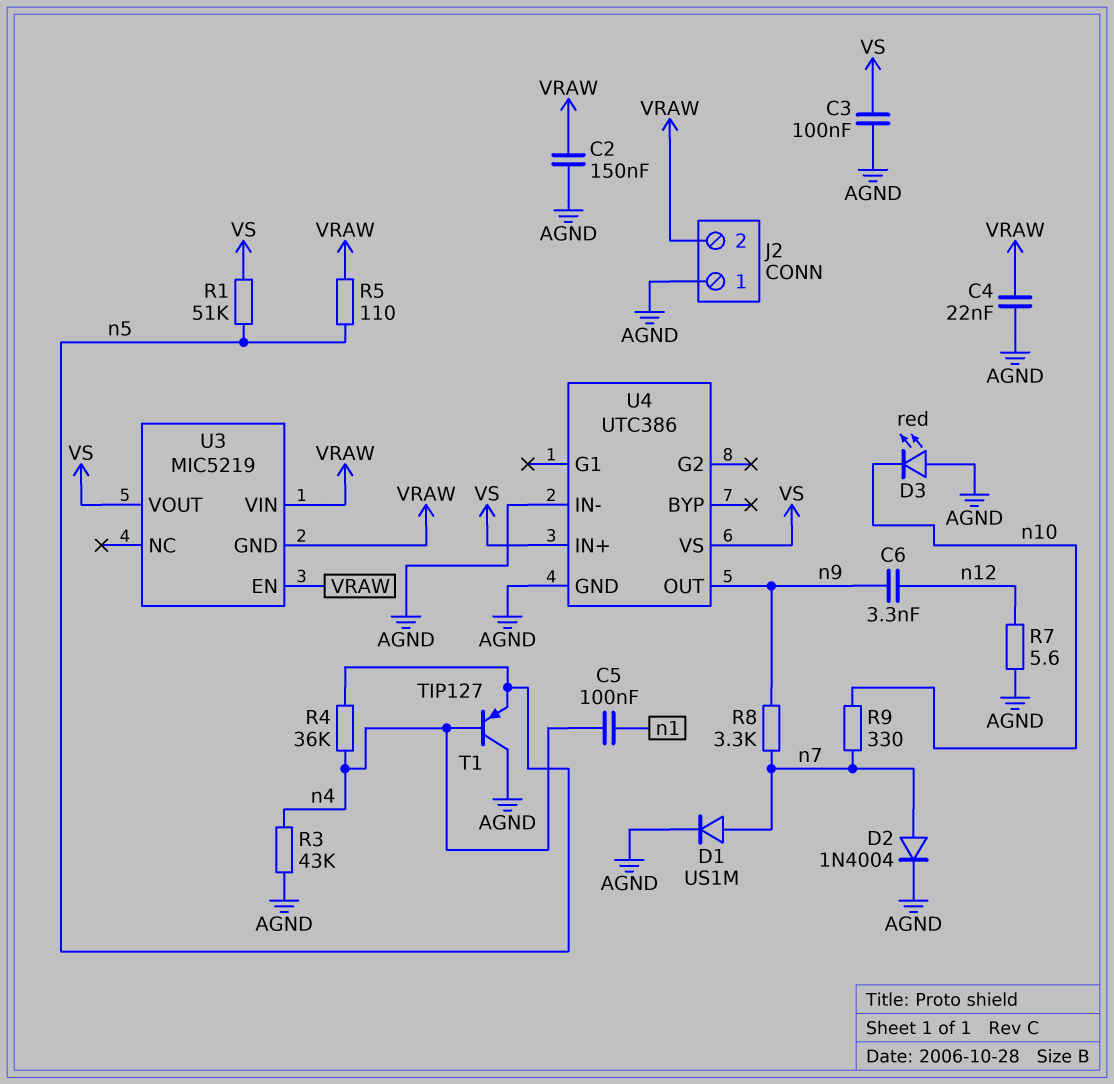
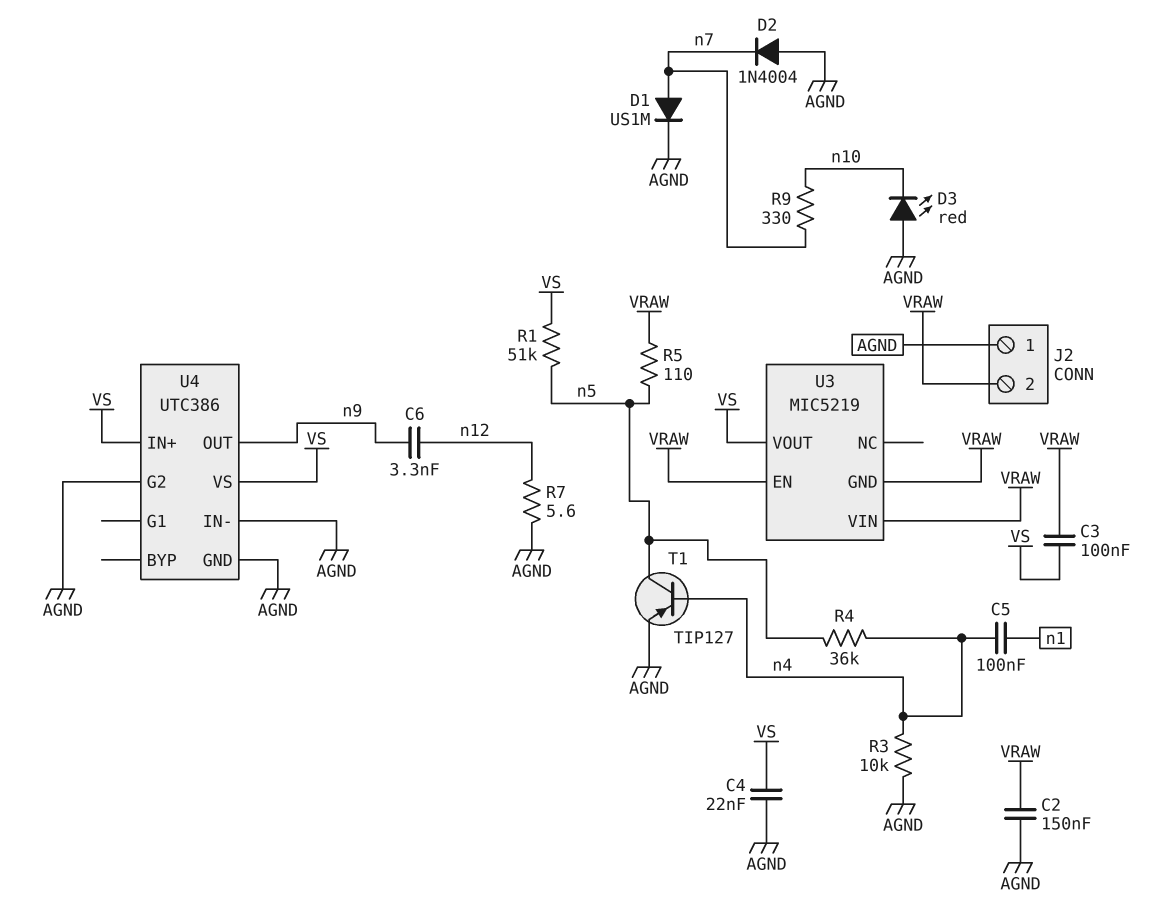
C3: 100nF (AGND, VS) -> 100nF (VRAW, VS)
C4: 22nF (AGND, VRAW) -> 22nF (AGND, VS)
D2: diode 1N4004 (A n7, K AGND) -> diode 1N4004 (A AGND, K n7)
R3: 43k (AGND, n4) -> 10k (AGND, n4)
R8: 3.3k (n7, n9) -> none
T1: PNP TIP127 (B n4, C AGND, E n5) -> PNP TIP127 (B n4, C n5, E AGND)
U4 pin G2: none -> AGND

